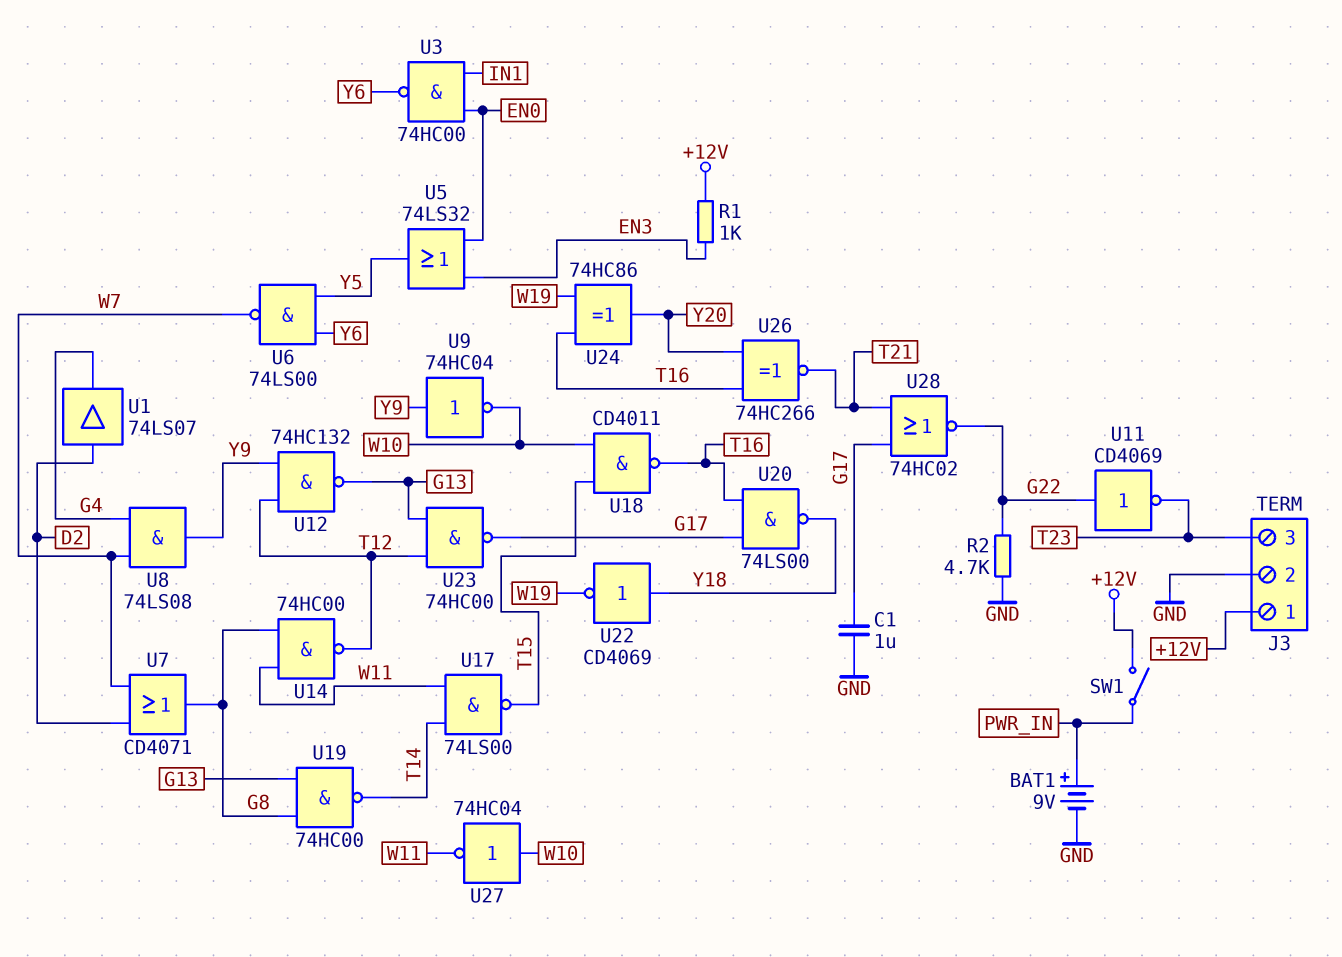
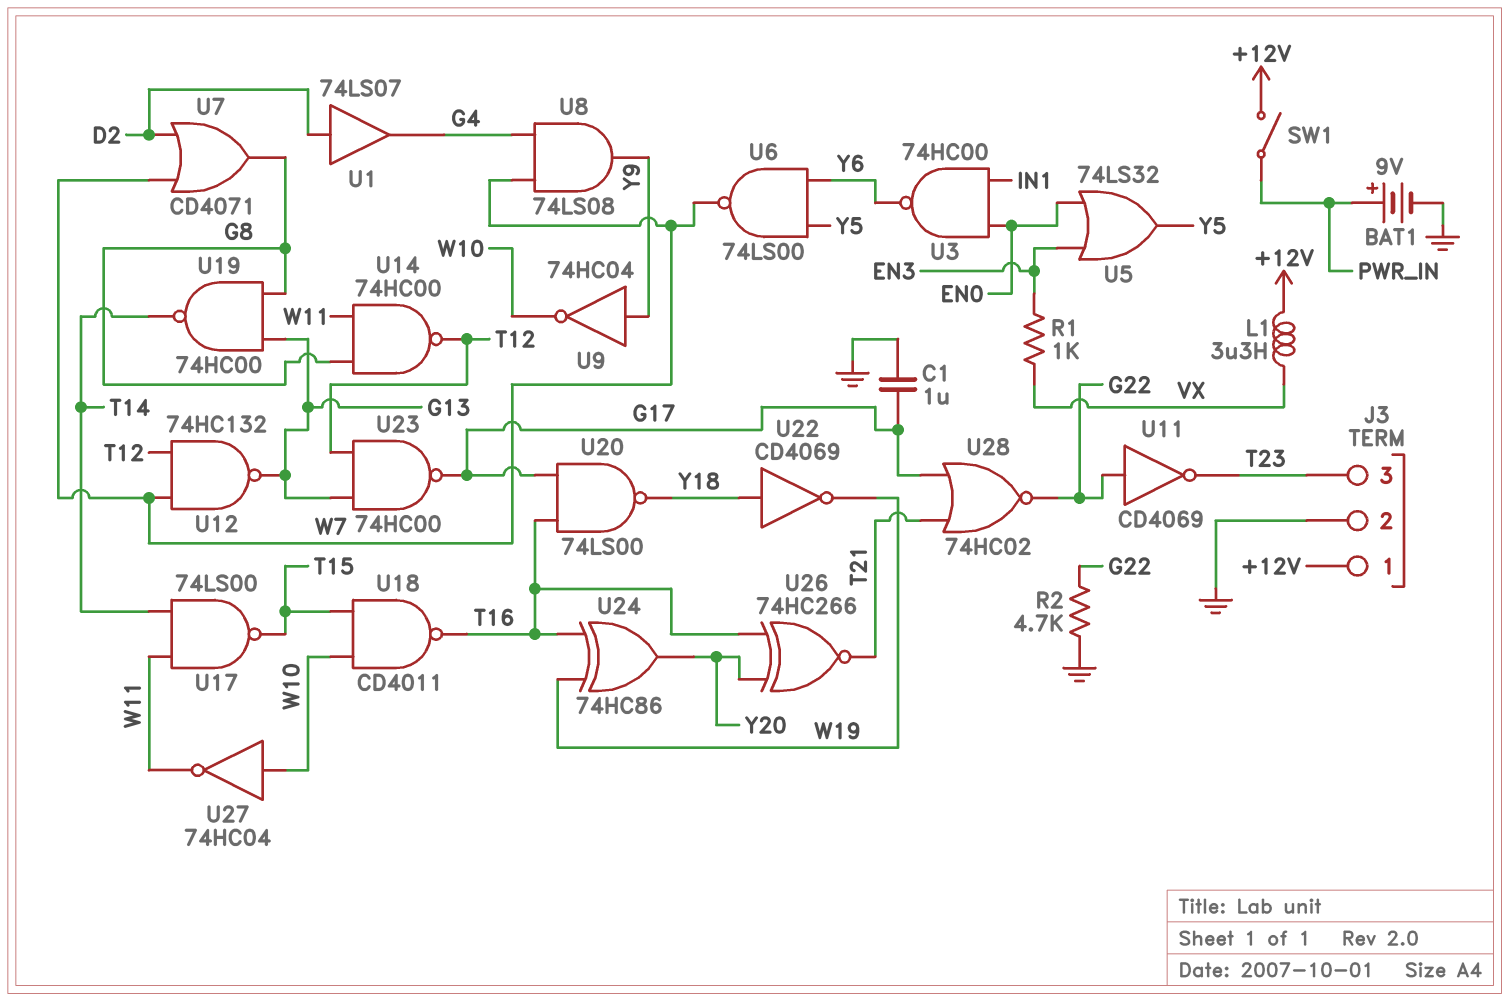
L1: none -> 3.3uH (+12V, VX)
R1: 1k (+12V, EN3) -> 1k (EN3, VX)
U12: NAND 74HC132 (in T12, in Y9, out G13) -> NAND 74HC132 (in T12, in W7, out G13)

